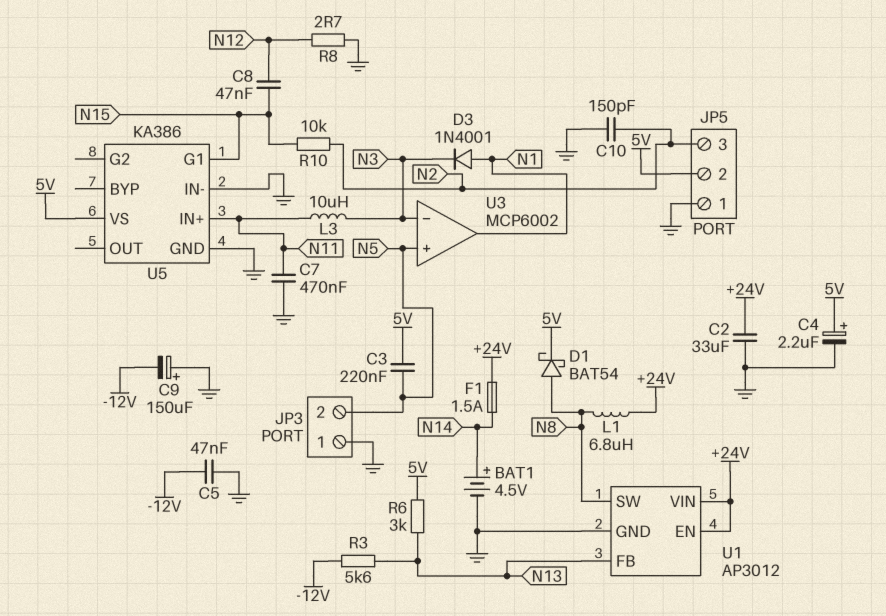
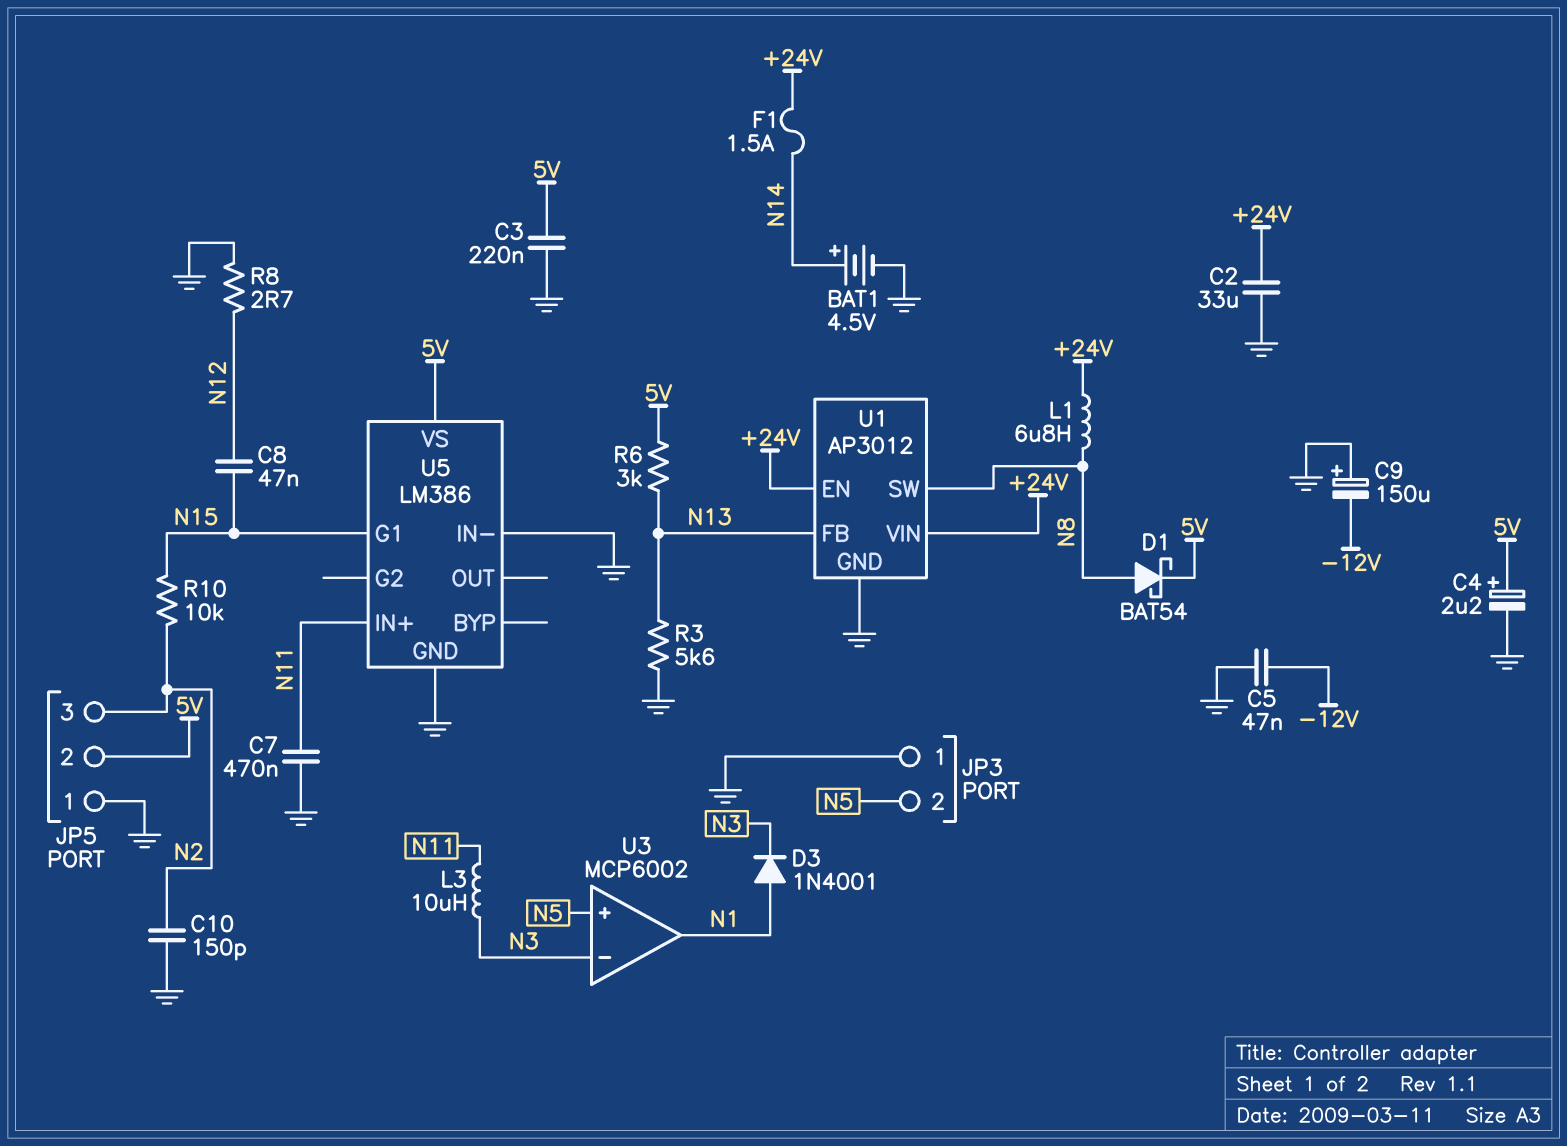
C3: 220nF (5V, N5) -> 220nF (5V, GND)
R3: 5.6k (-12V, N13) -> 5.6k (GND, N13)
U5: KA386 -> LM386

